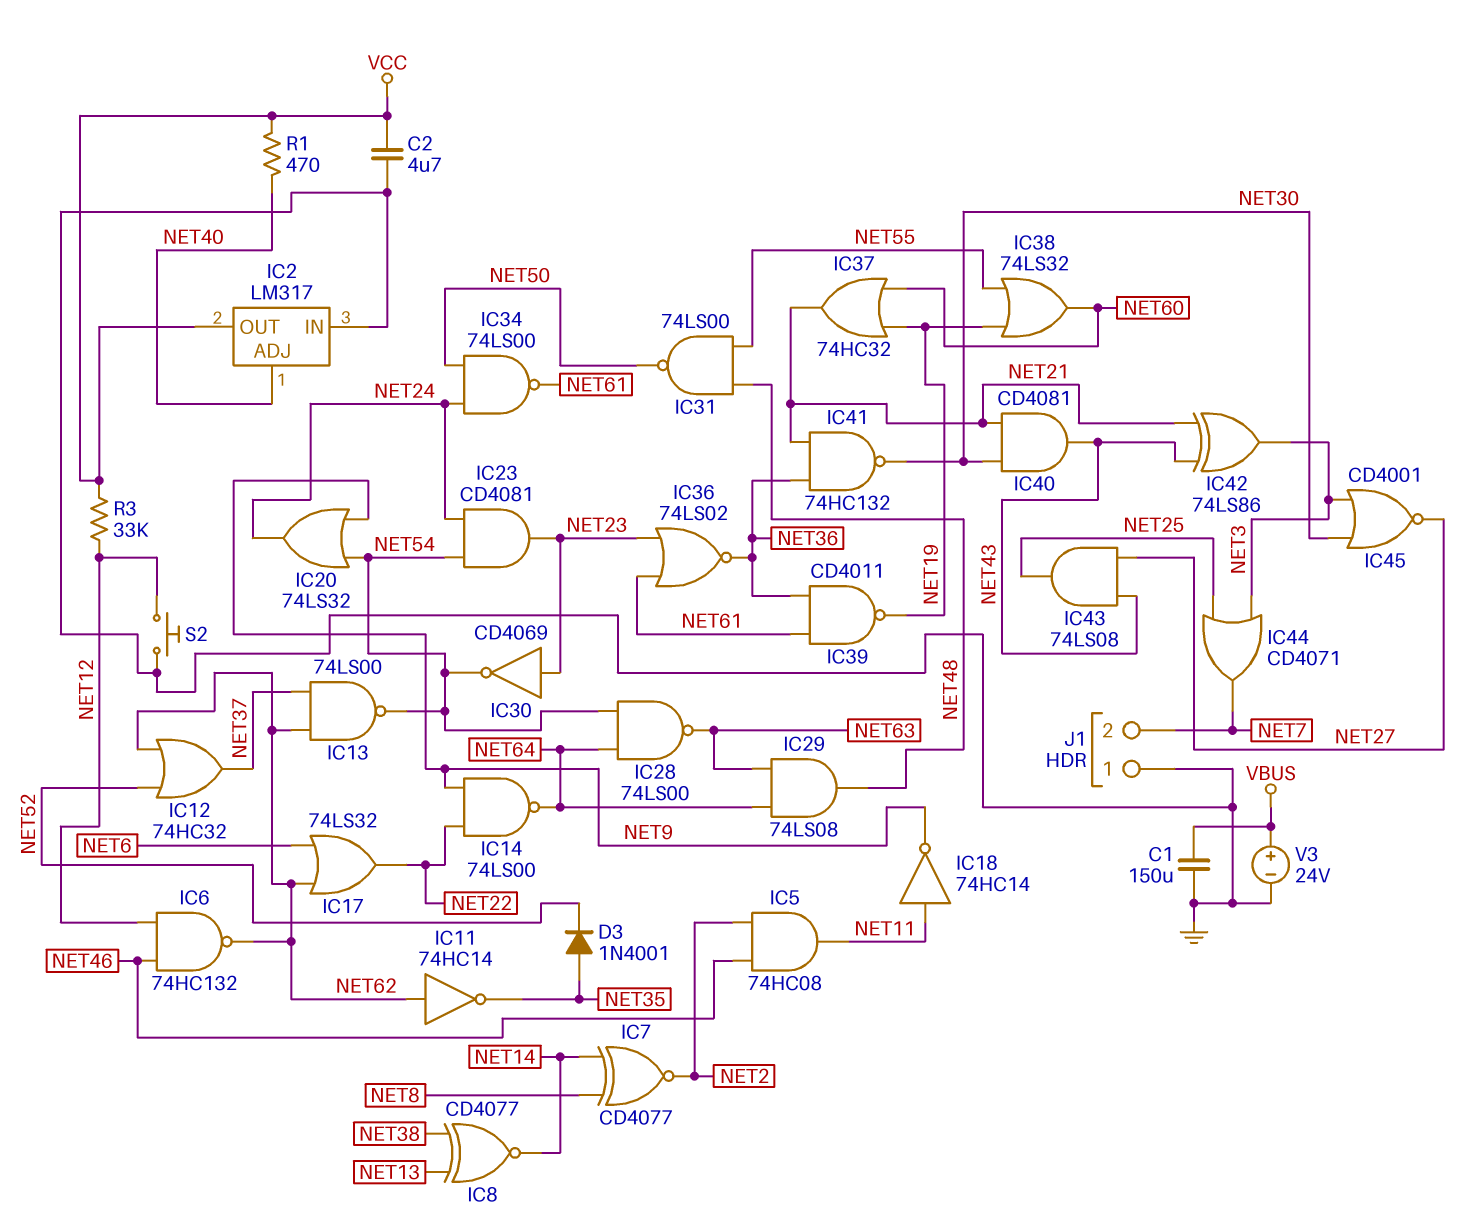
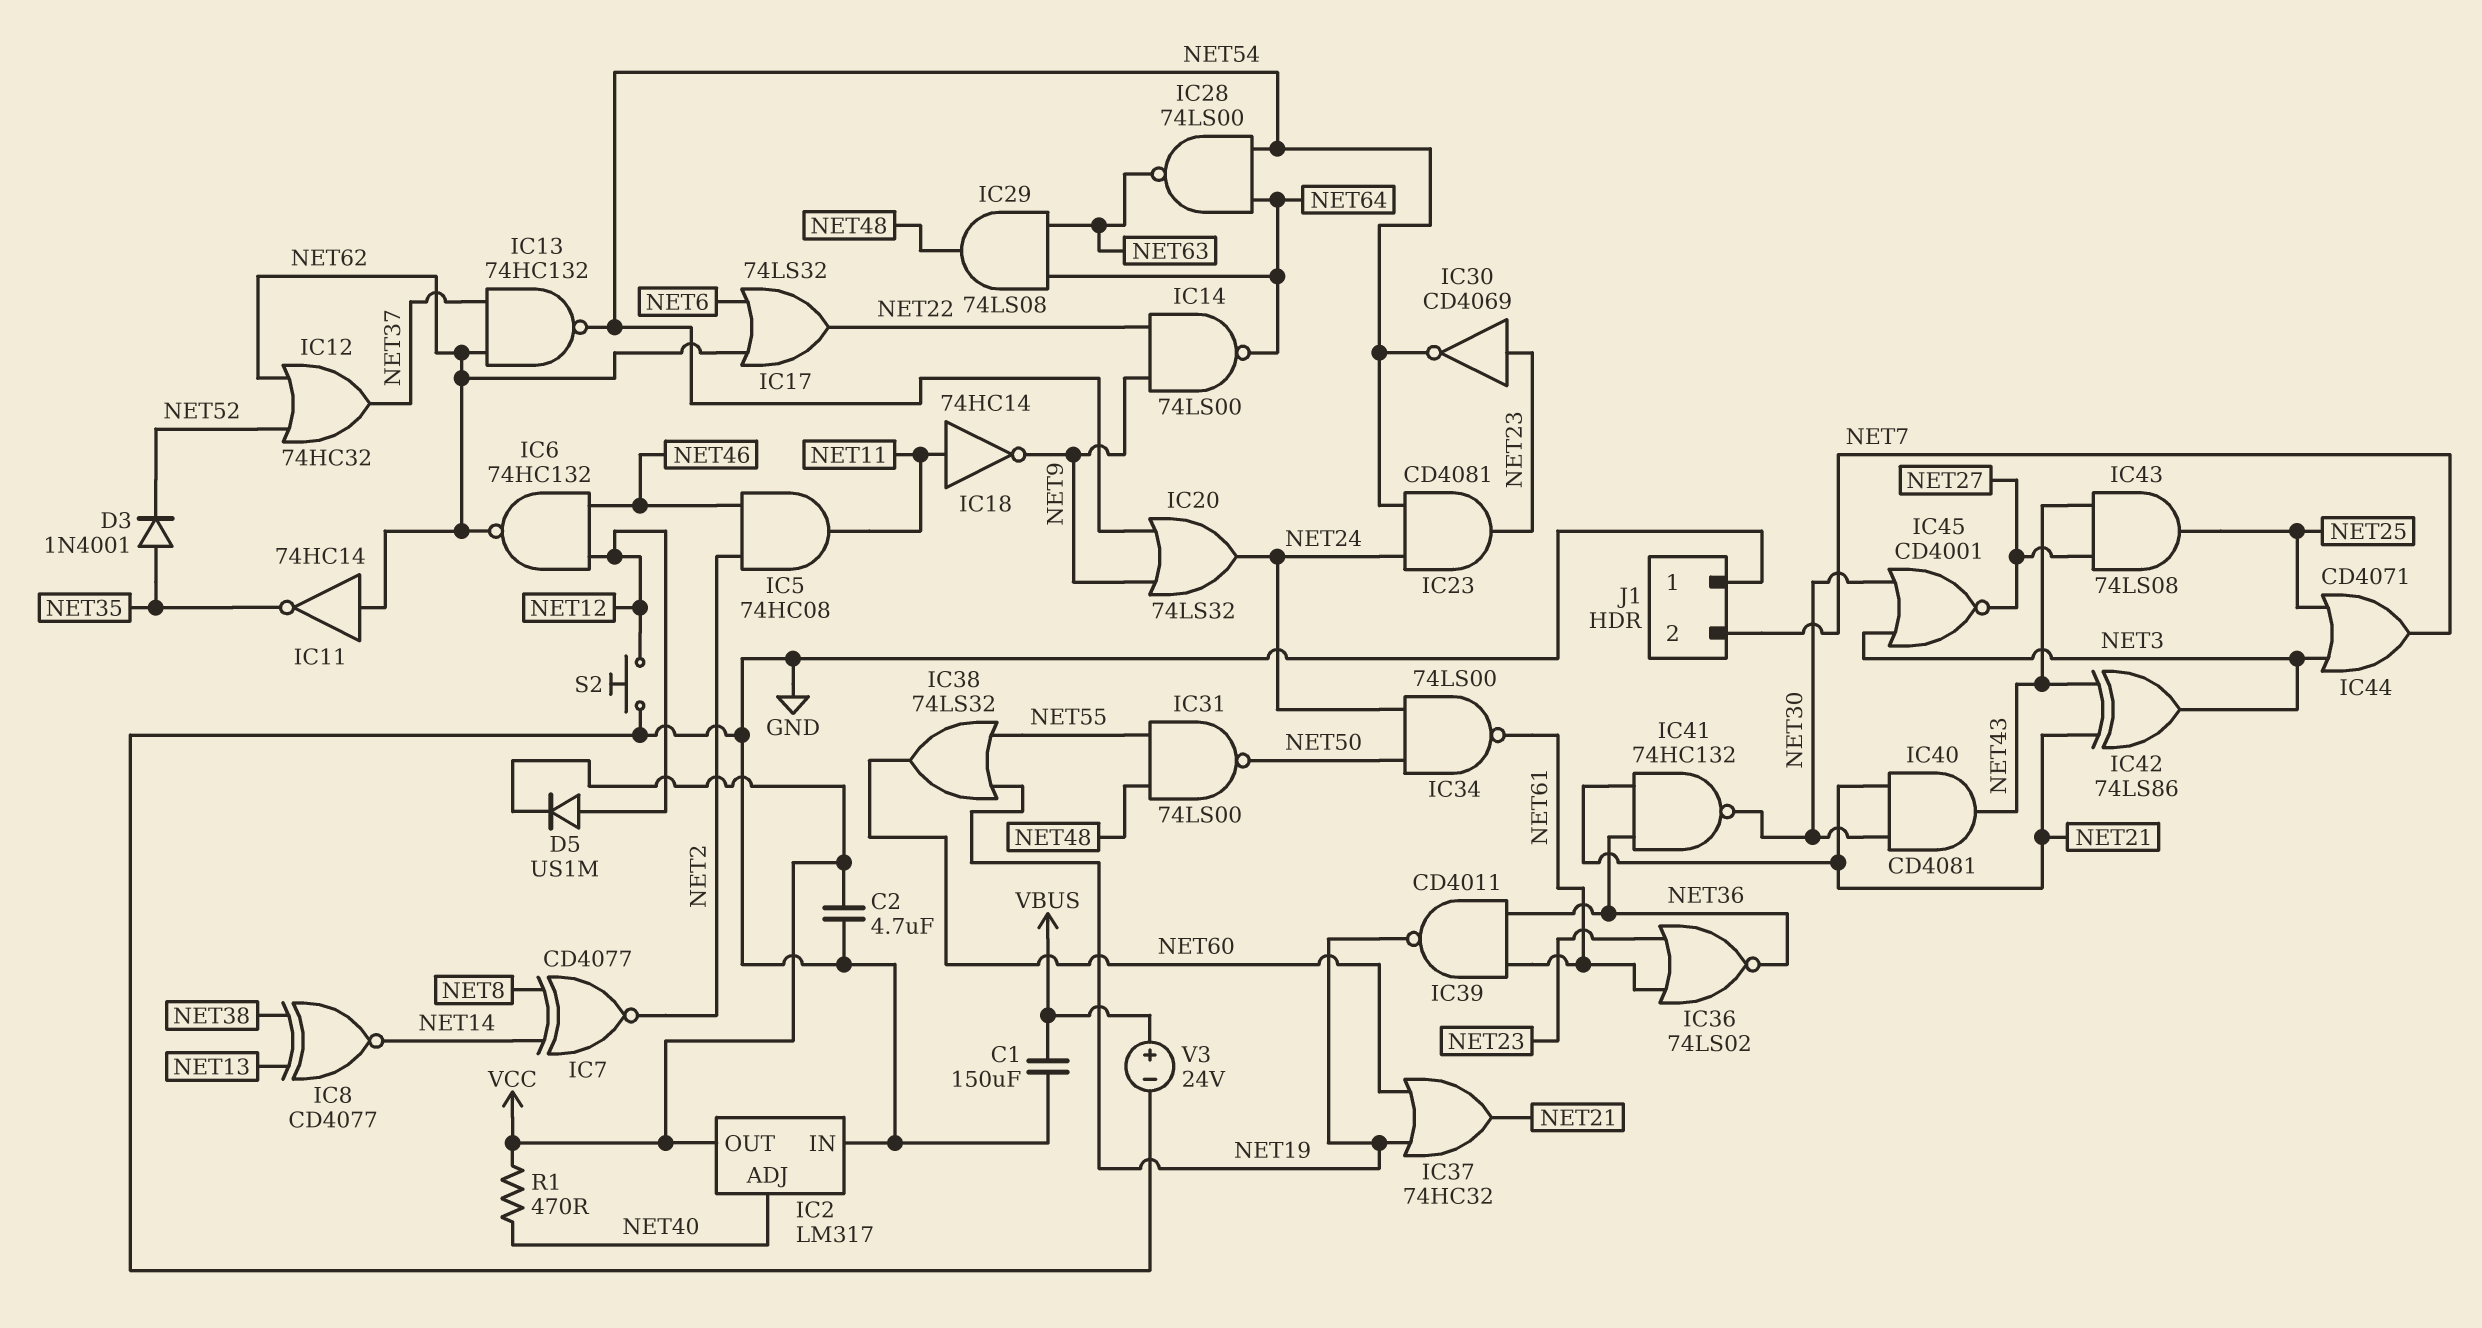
D5: none -> diode US1M (A NET12, K VCC)
IC13: NAND 74LS00 (in NET37, in NET62, out NET54) -> NAND 74HC132 (in NET37, in NET62, out NET54)
R3: 33k (NET12, VCC) -> none

